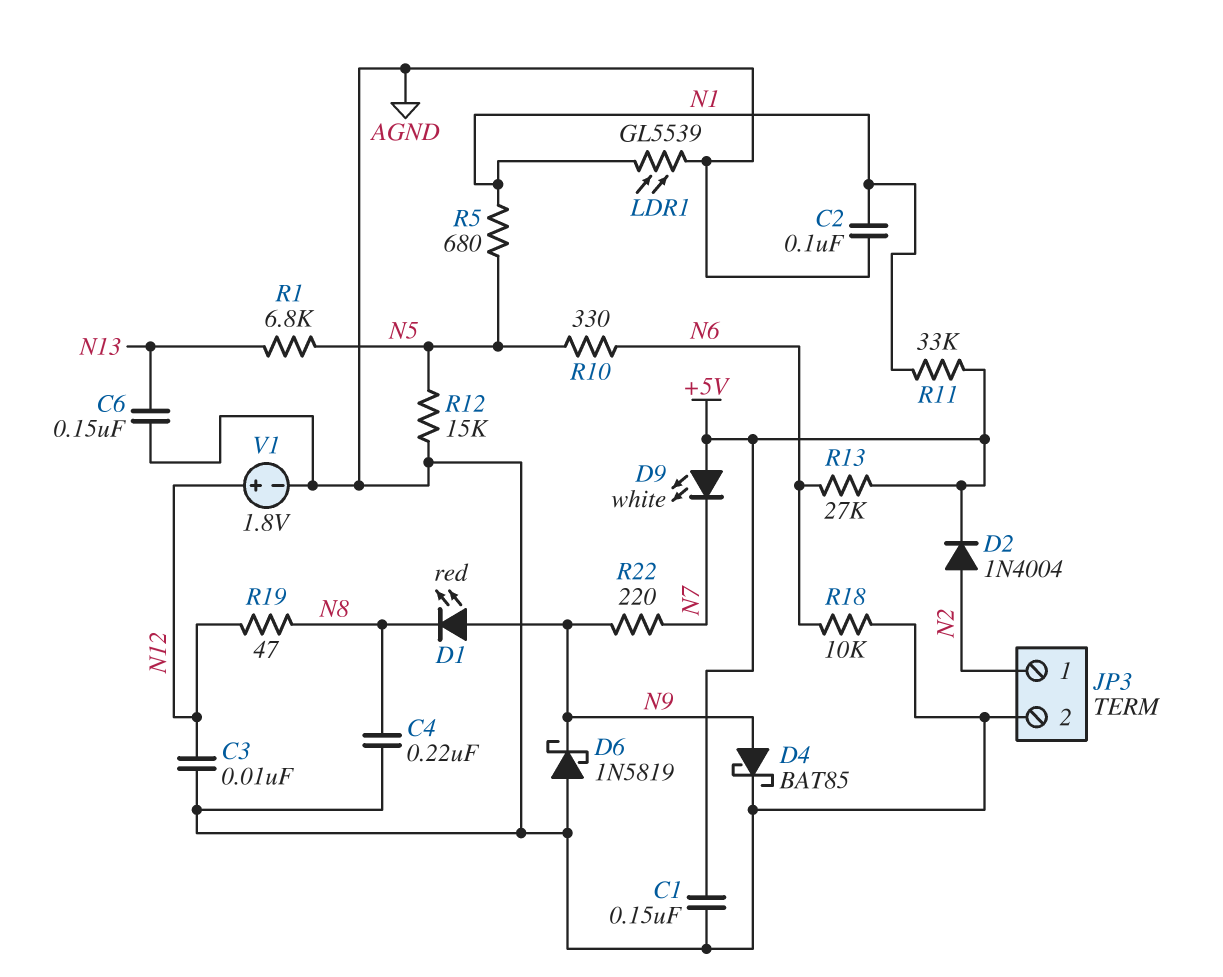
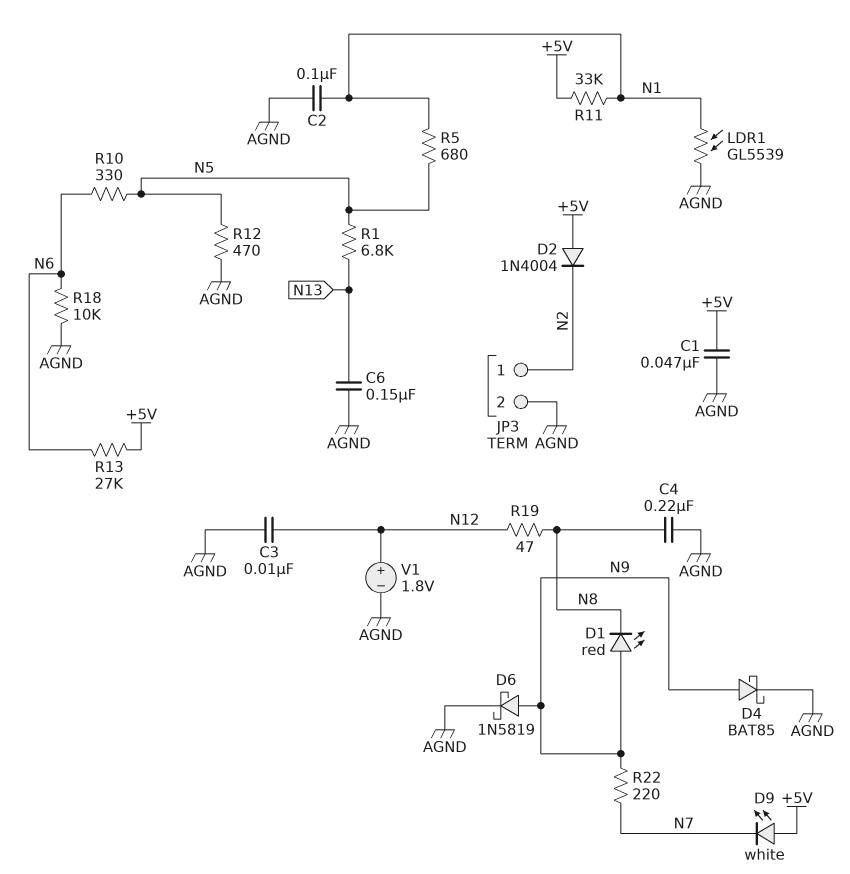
C1: 150nF (+5V, AGND) -> 47nF (+5V, AGND)
D2: diode 1N4004 (A N2, K +5V) -> diode 1N4004 (A +5V, K N2)
D6: schottky 1N5819 (A AGND, K N9) -> schottky 1N5819 (A N9, K AGND)
R12: 15k (AGND, N5) -> 470 (AGND, N5)

